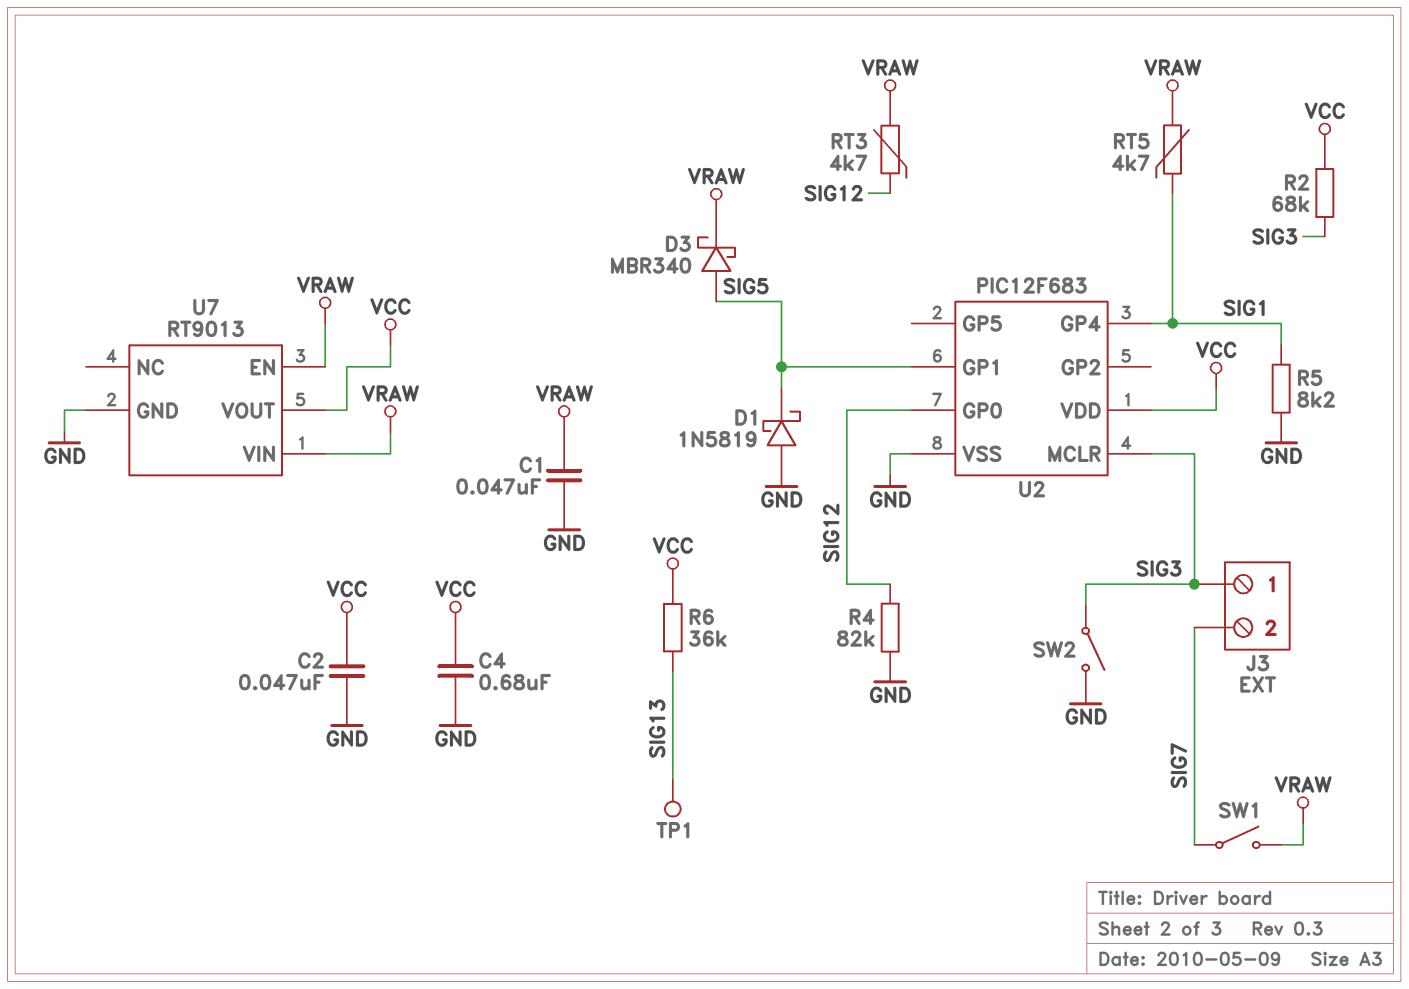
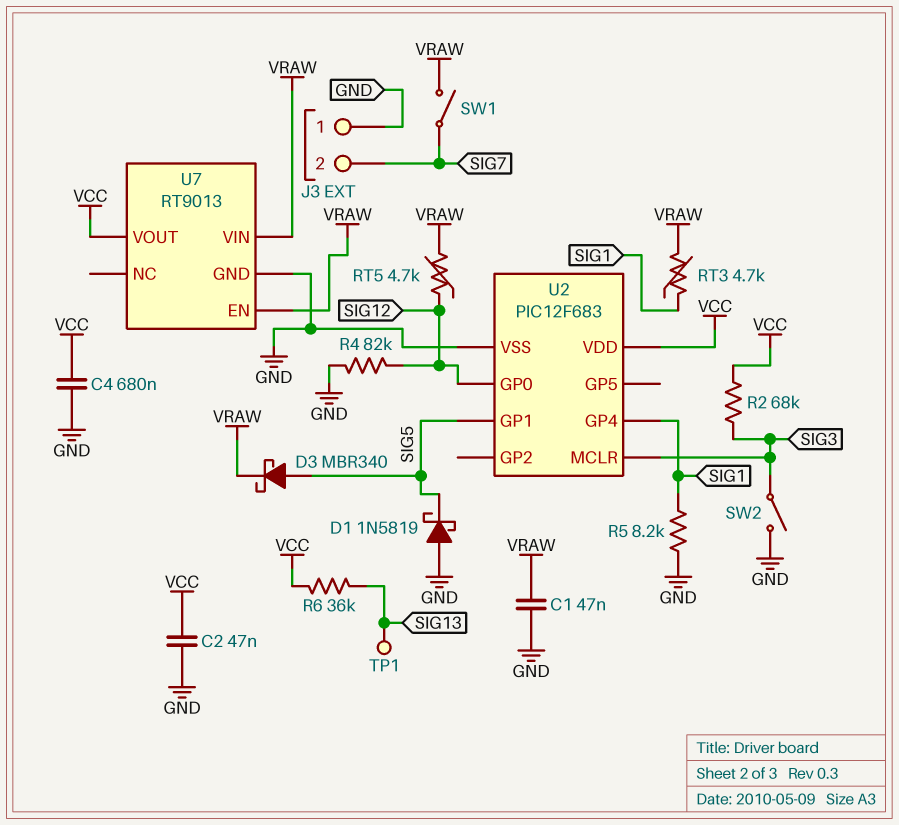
J3 pin 1: SIG3 -> GND
RT3: 4.7k (SIG12, VRAW) -> 4.7k (SIG1, VRAW)
RT5: 4.7k (SIG1, VRAW) -> 4.7k (SIG12, VRAW)

